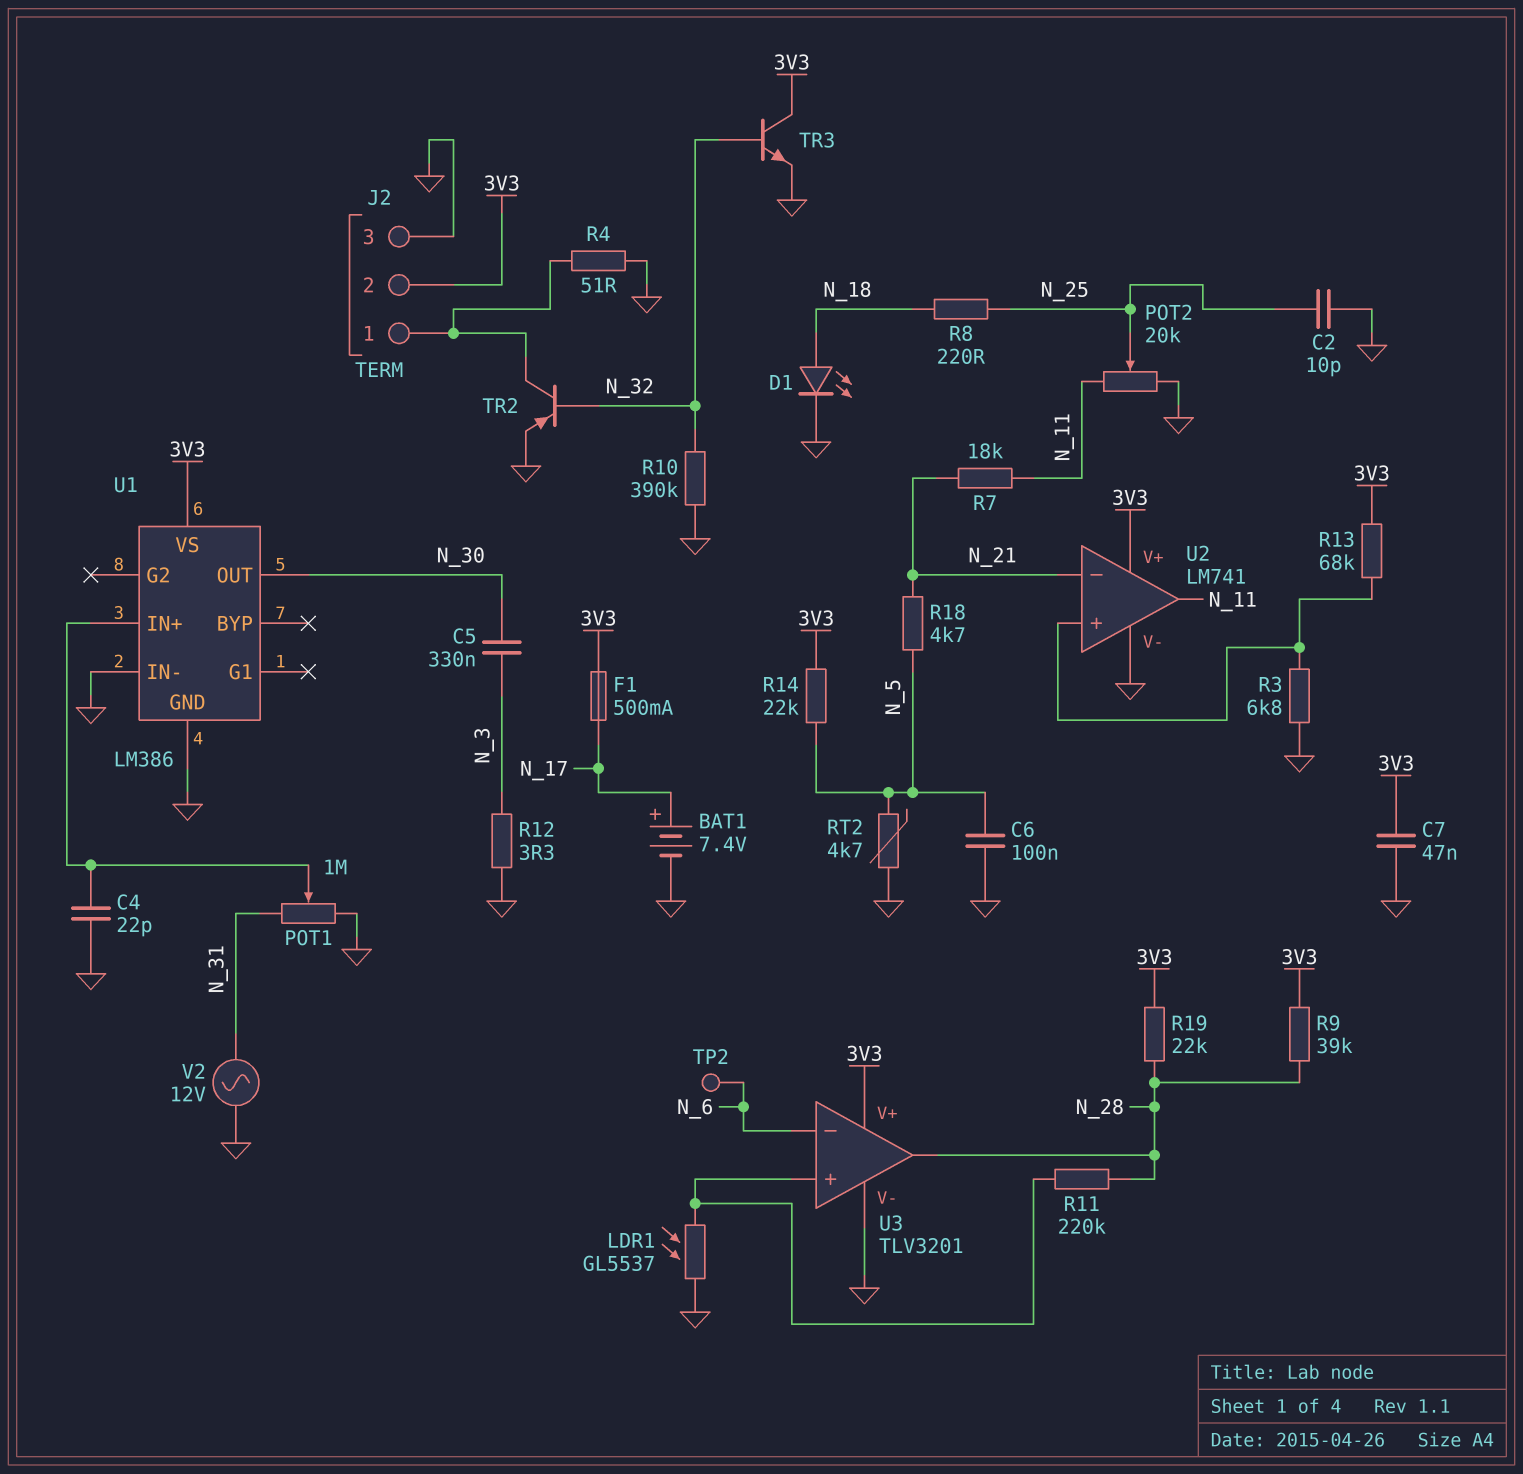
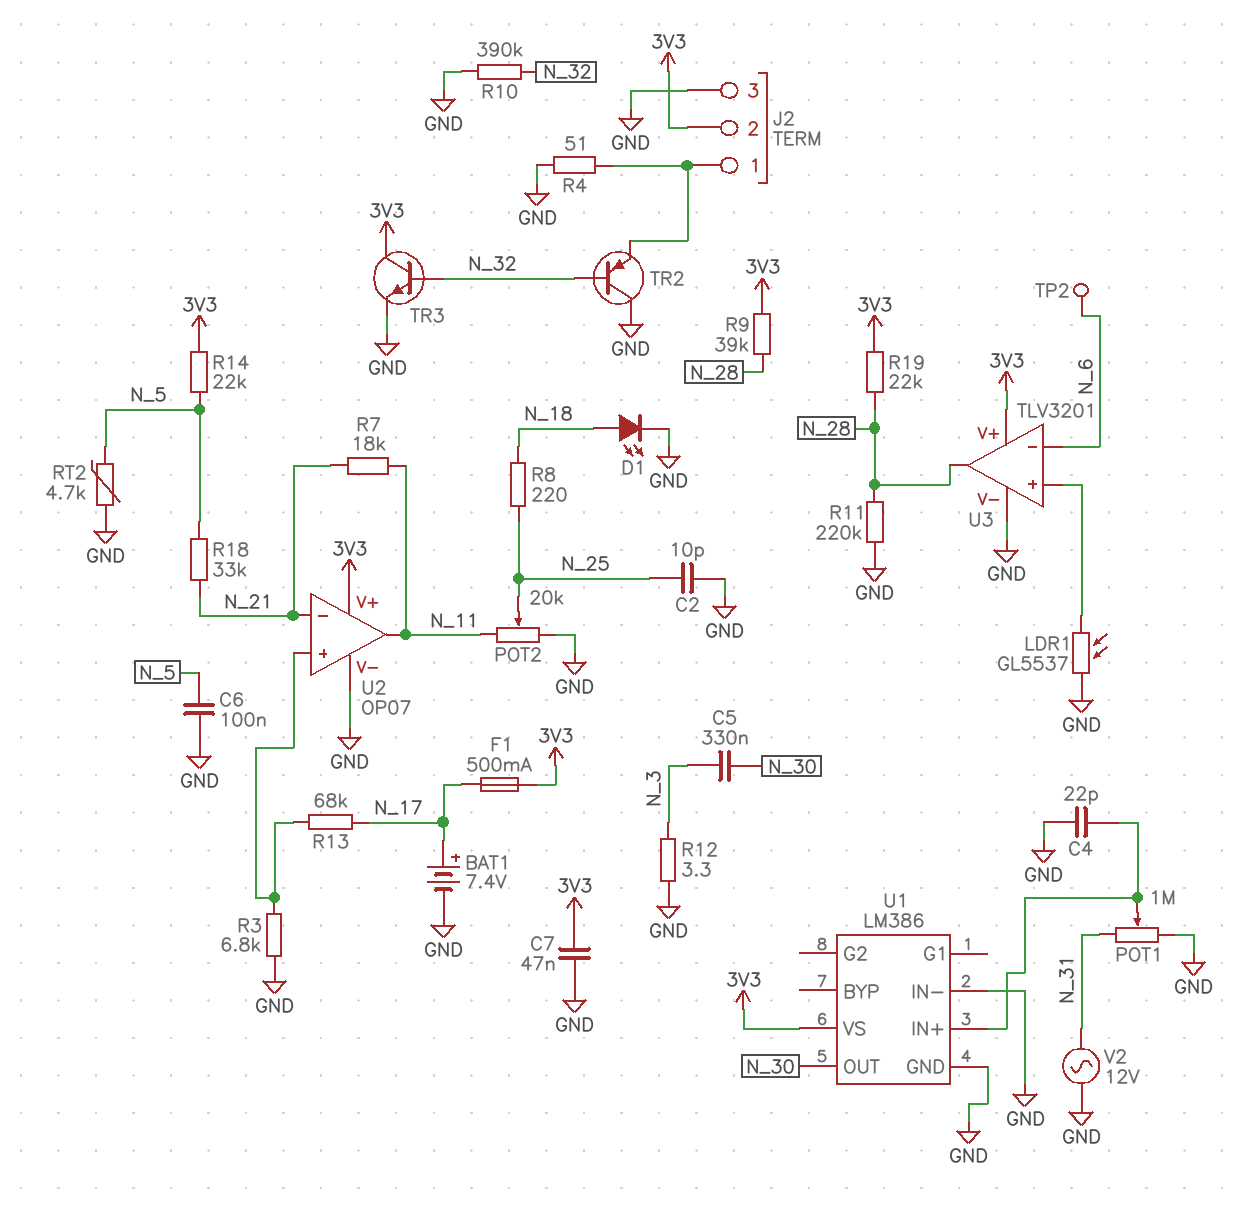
R11: 220k (N_28, U3/in+) -> 220k (GND, N_28)
R13: 68k (3V3, U2/in+) -> 68k (N_17, U2/in+)
R18: 4.7k (N_5, N_21) -> 33k (N_5, N_21)
TR2: PNP (B N_32, C J2/1, E GND) -> PNP (B N_32, C GND, E J2/1)
U2: LM741 -> OP07

